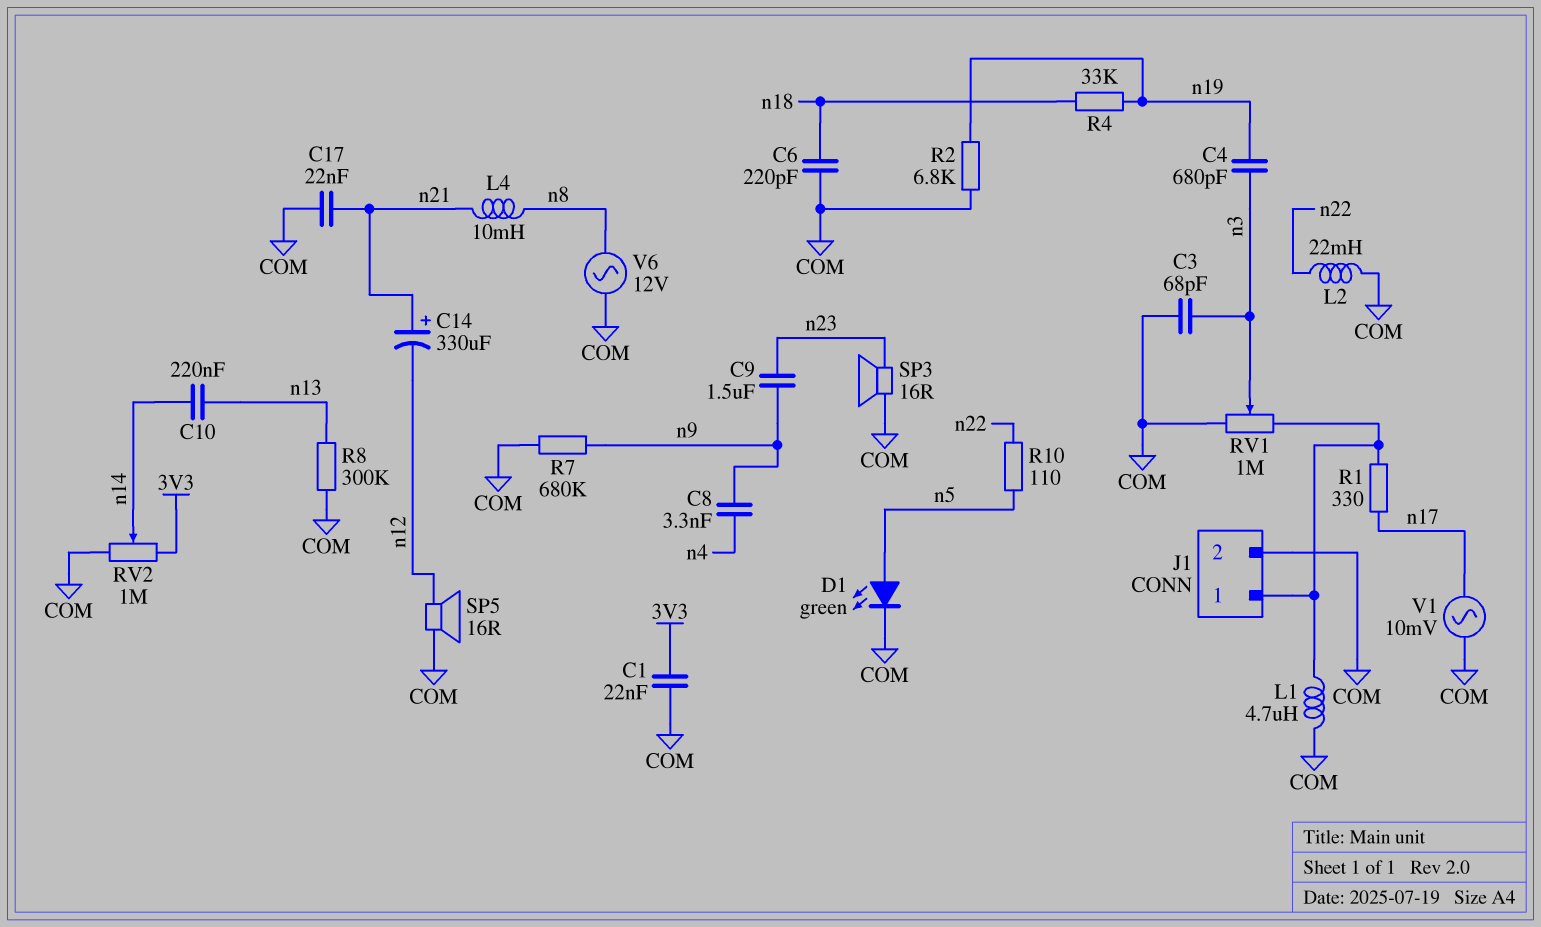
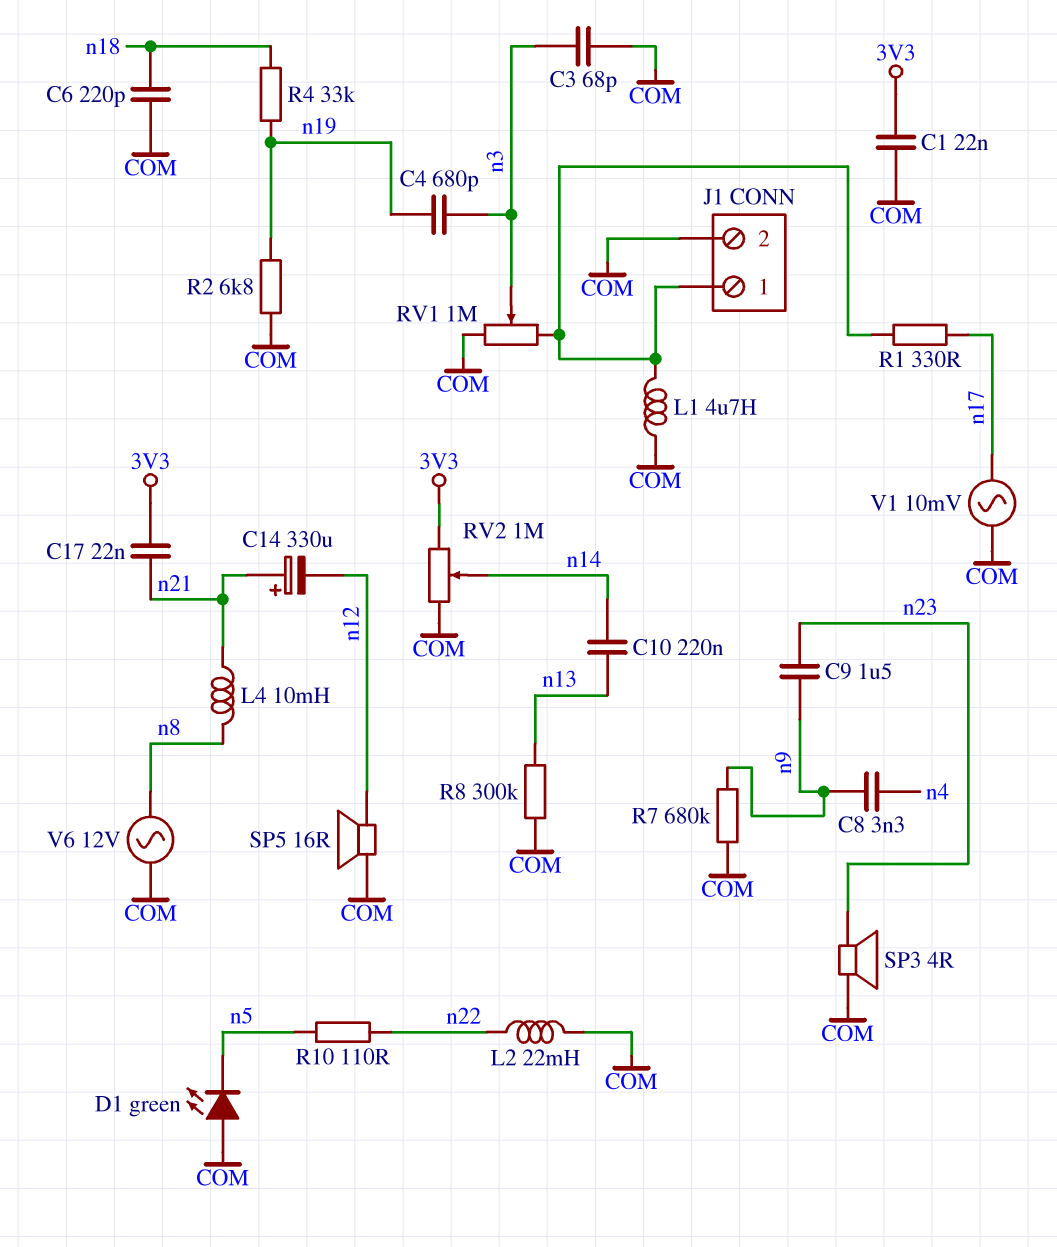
C17: 22nF (COM, n21) -> 22nF (3V3, n21)
D1: LED green (A n5, K COM) -> LED green (A COM, K n5)
SP3: speaker 16R (COM, n23) -> speaker 4R (COM, n23)

